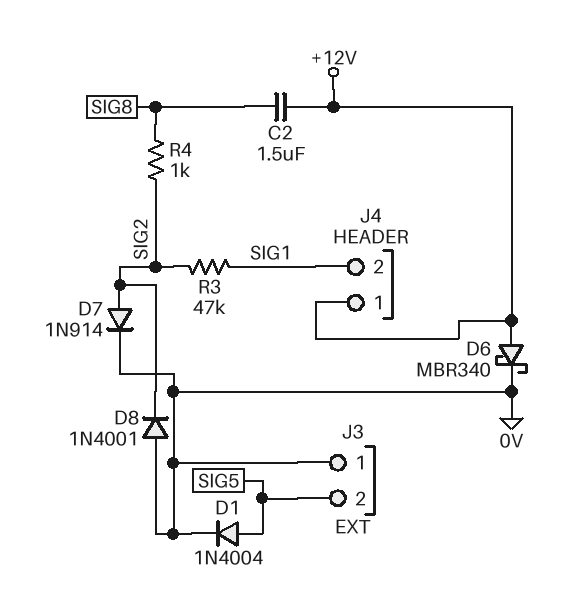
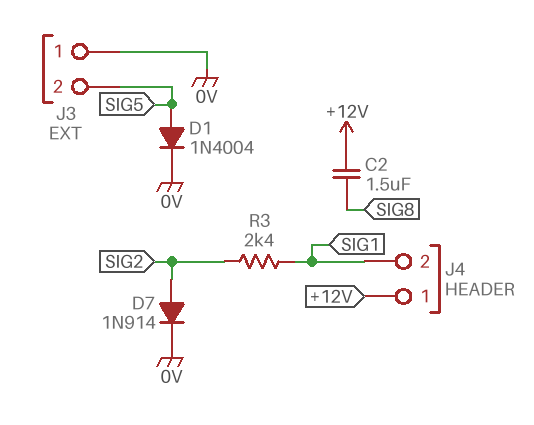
D6: schottky MBR340 (A +12V, K 0V) -> none
D8: diode 1N4001 (A 0V, K SIG2) -> none
R3: 47k (SIG1, SIG2) -> 2.4k (SIG1, SIG2)
R4: 1k (SIG2, SIG8) -> none

